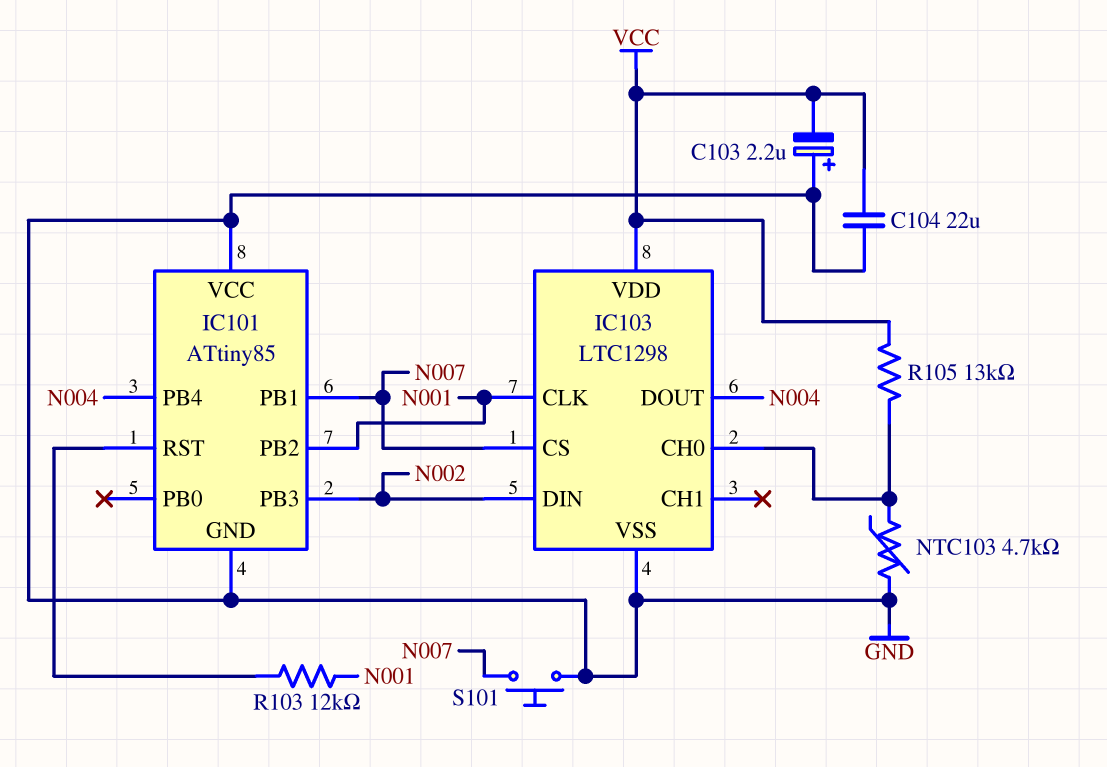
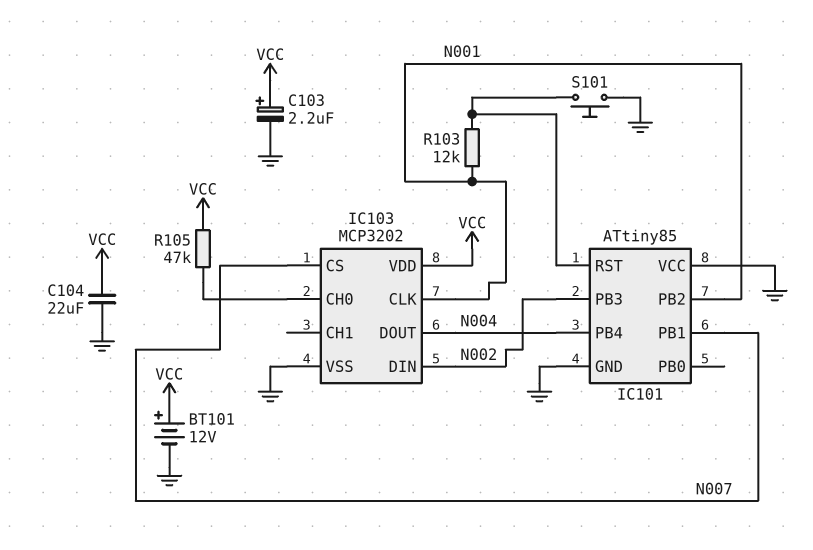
BT101: none -> 12V (plus VCC, minus GND)
C103: 2.2uF (plus GND, minus VCC) -> 2.2uF (plus VCC, minus GND)
IC103: LTC1298 -> MCP3202
NTC103: 4.7k (GND, IC103/CH0) -> none
R105: 13k (IC103/CH0, VCC) -> 47k (IC103/CH0, VCC)
S101: button (GND, N007) -> button (GND, IC101/RST)

